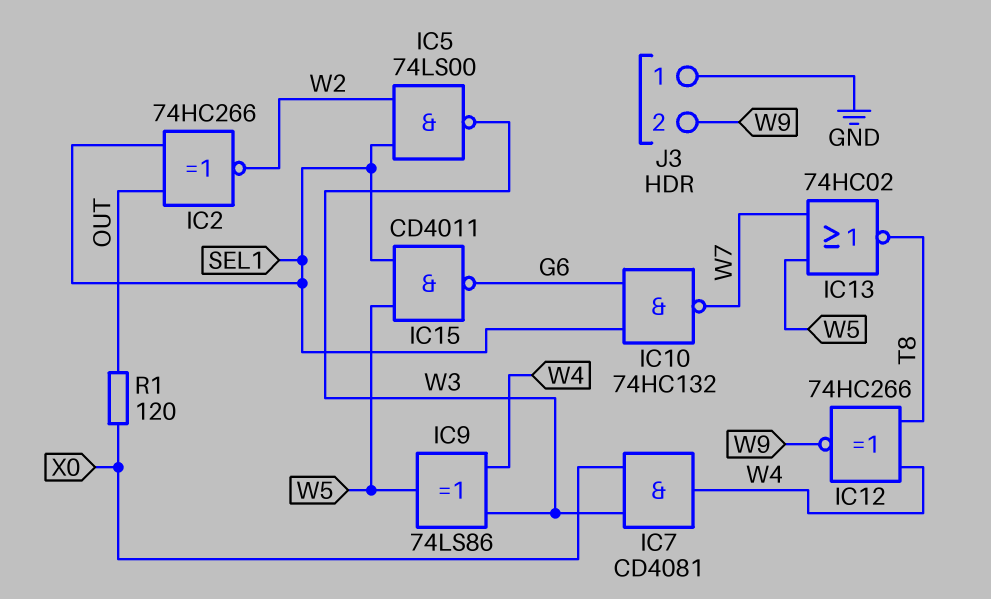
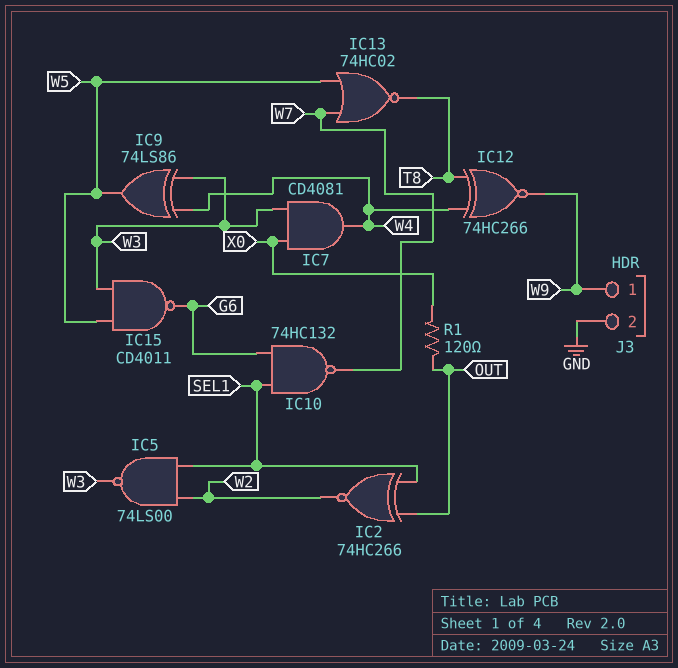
IC15: NAND CD4011 (in SEL1, in W5, out G6) -> NAND CD4011 (in W3, in W5, out G6)
J3 pin 1: GND -> W9
J3 pin 2: W9 -> GND

